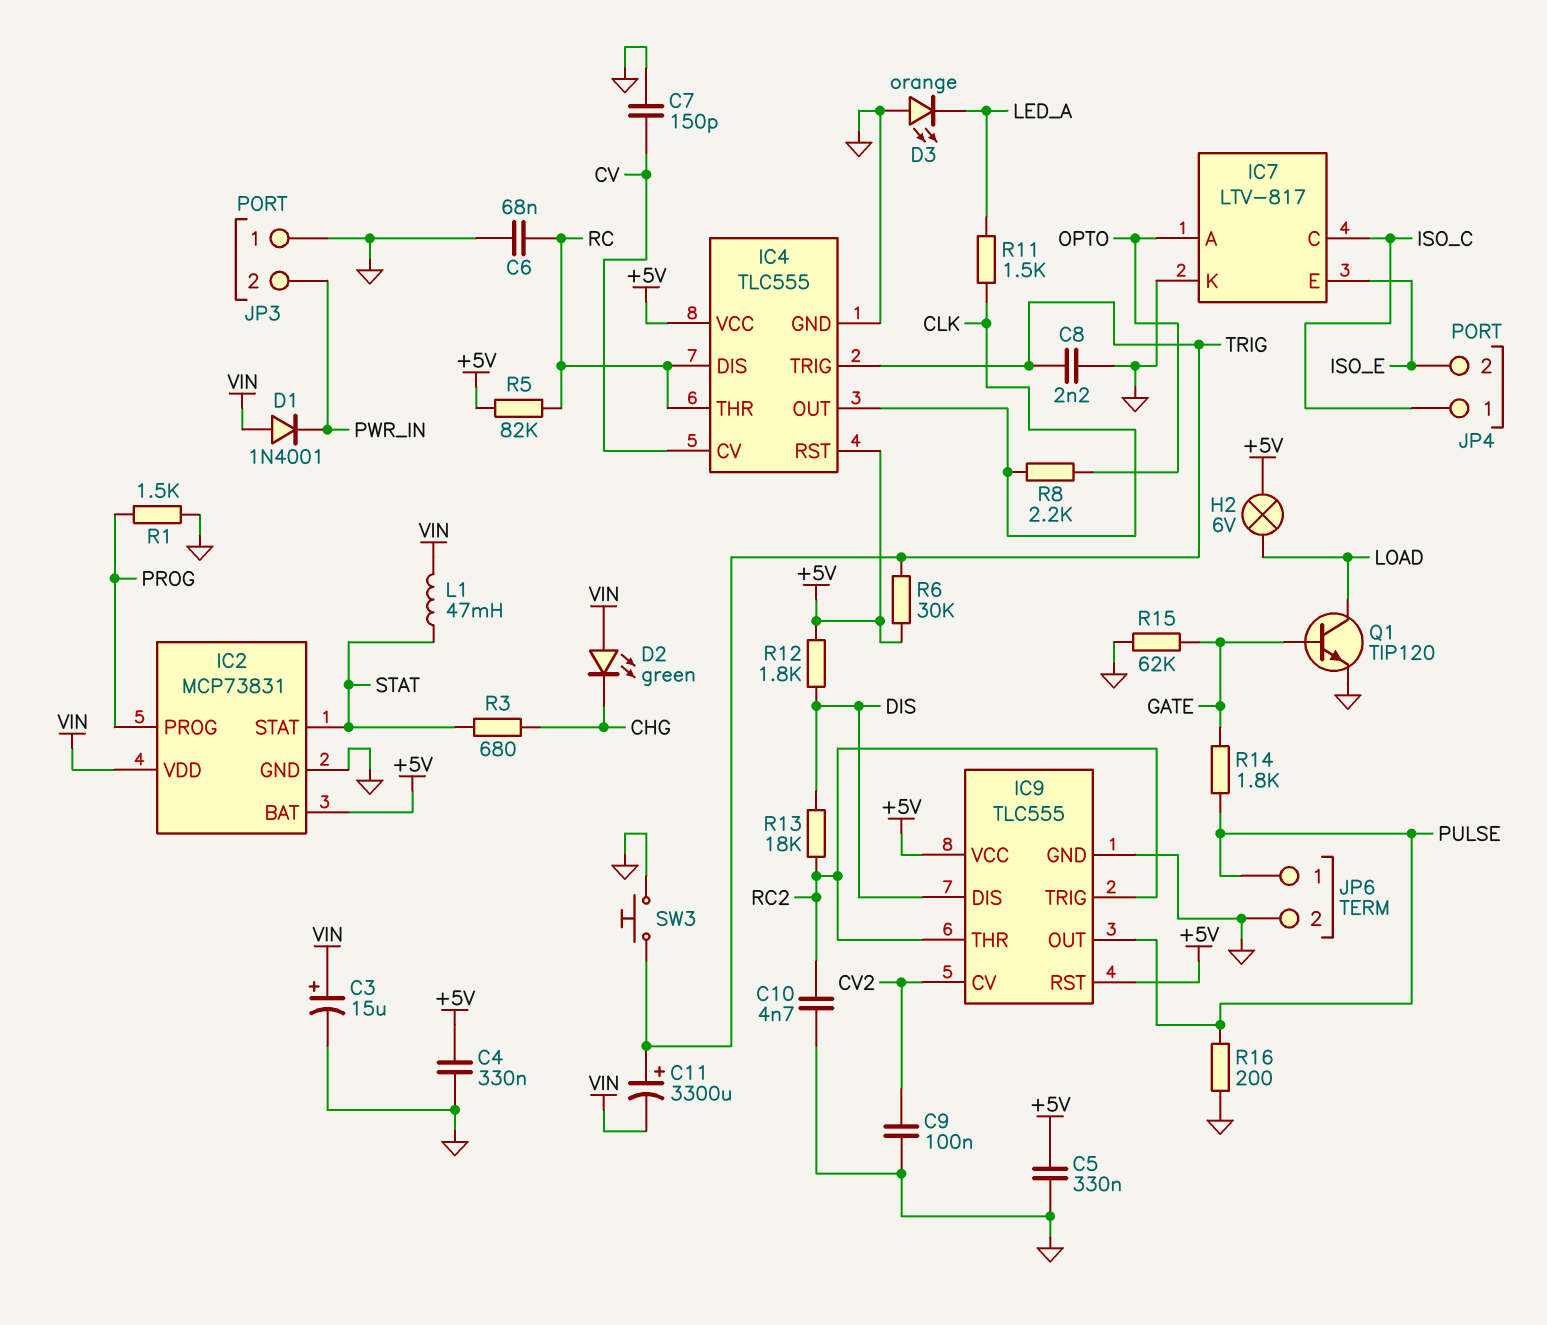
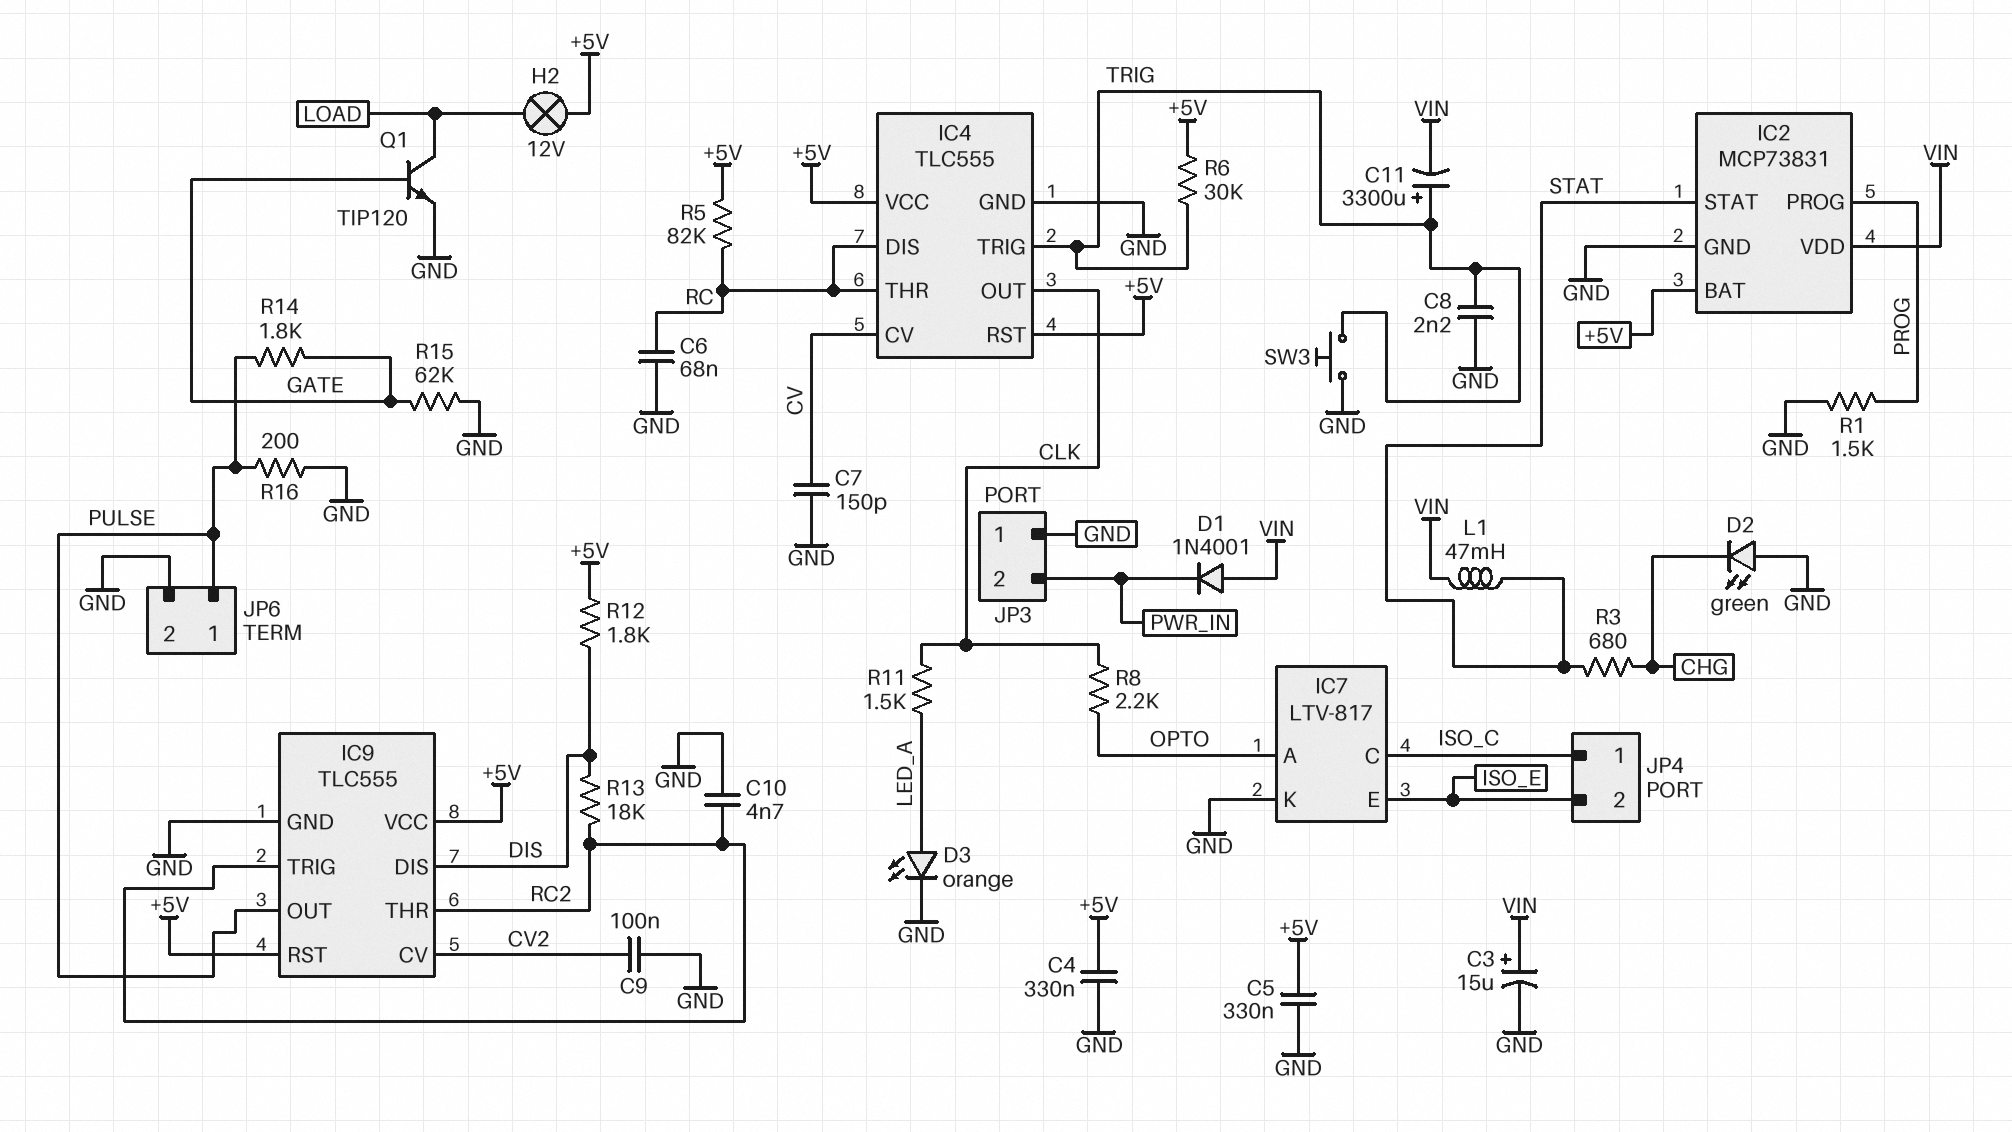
D2: LED green (A VIN, K CHG) -> LED green (A GND, K CHG)
D3: LED orange (A GND, K LED_A) -> LED orange (A LED_A, K GND)
H2: lamp 6V (+5V, LOAD) -> lamp 12V (+5V, LOAD)

